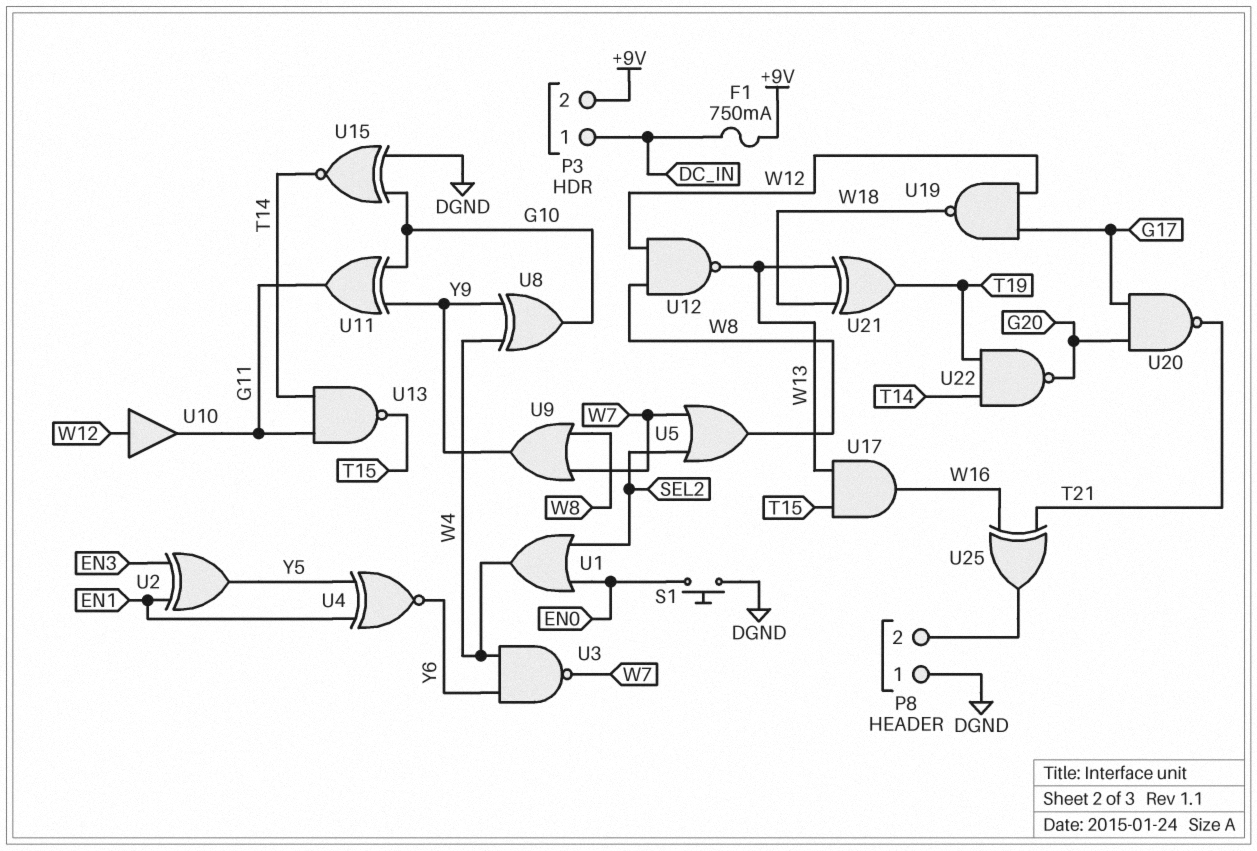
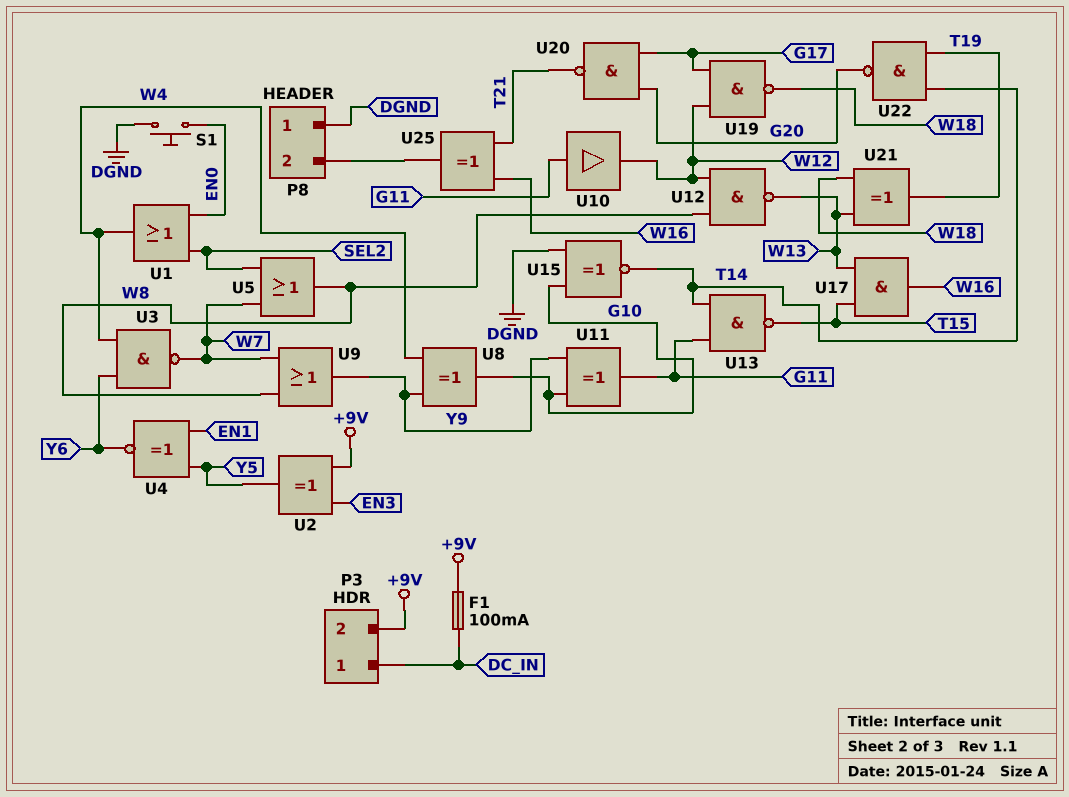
F1: 750mA (+9V, DC_IN) -> 100mA (+9V, DC_IN)
U2: XOR (in EN1, in EN3, out Y5) -> XOR (in +9V, in EN3, out Y5)
U10: buffer (in W12, out G11) -> buffer (in G11, out W12)

